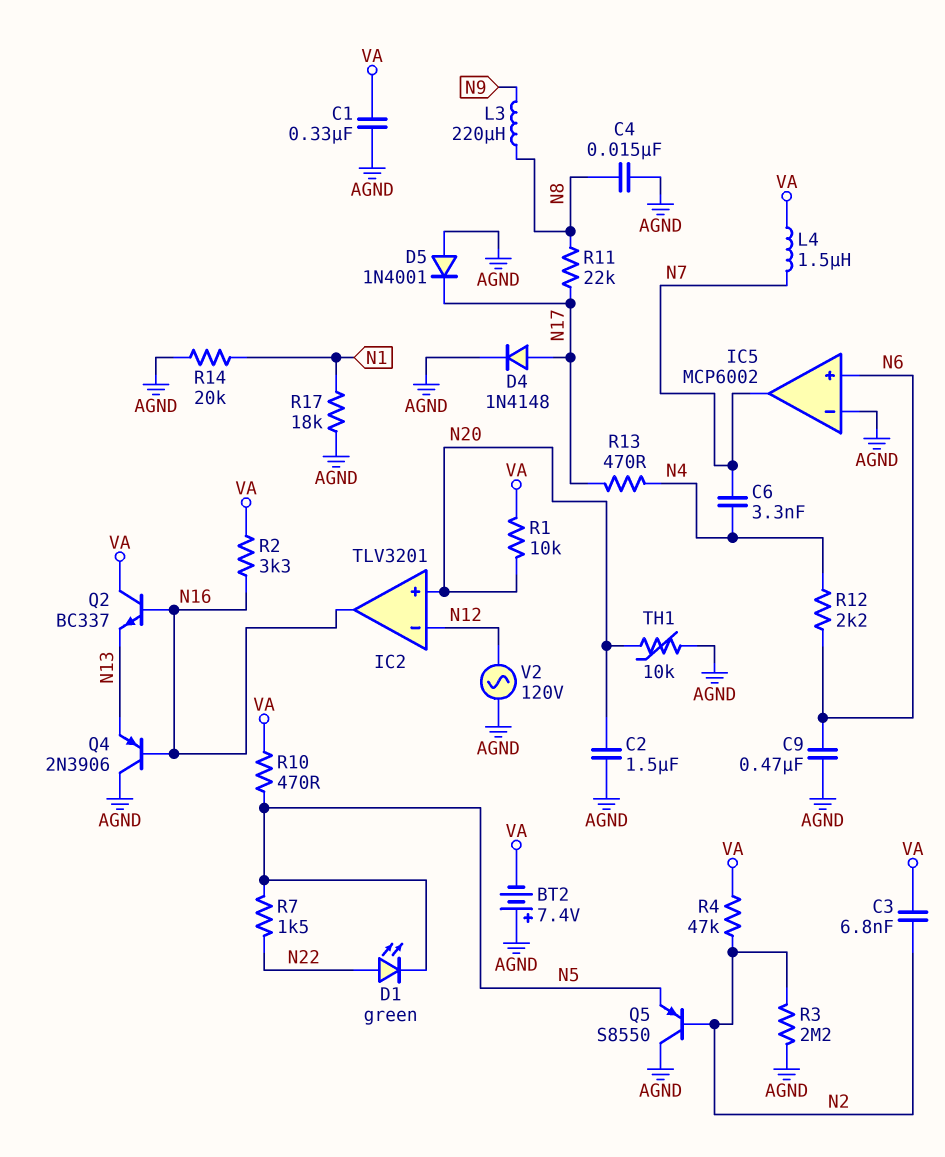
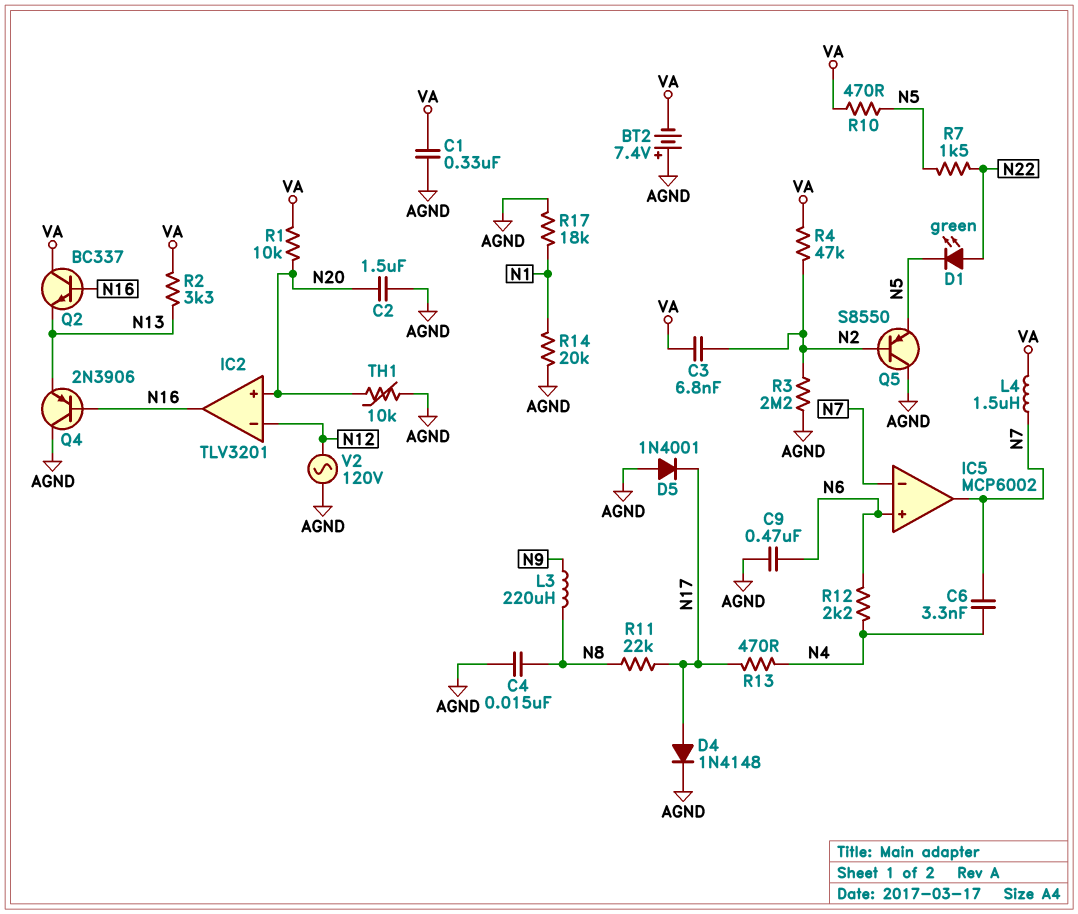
IC5 pin in-: AGND -> N7
R2: 3.3k (N16, VA) -> 3.3k (N13, VA)

